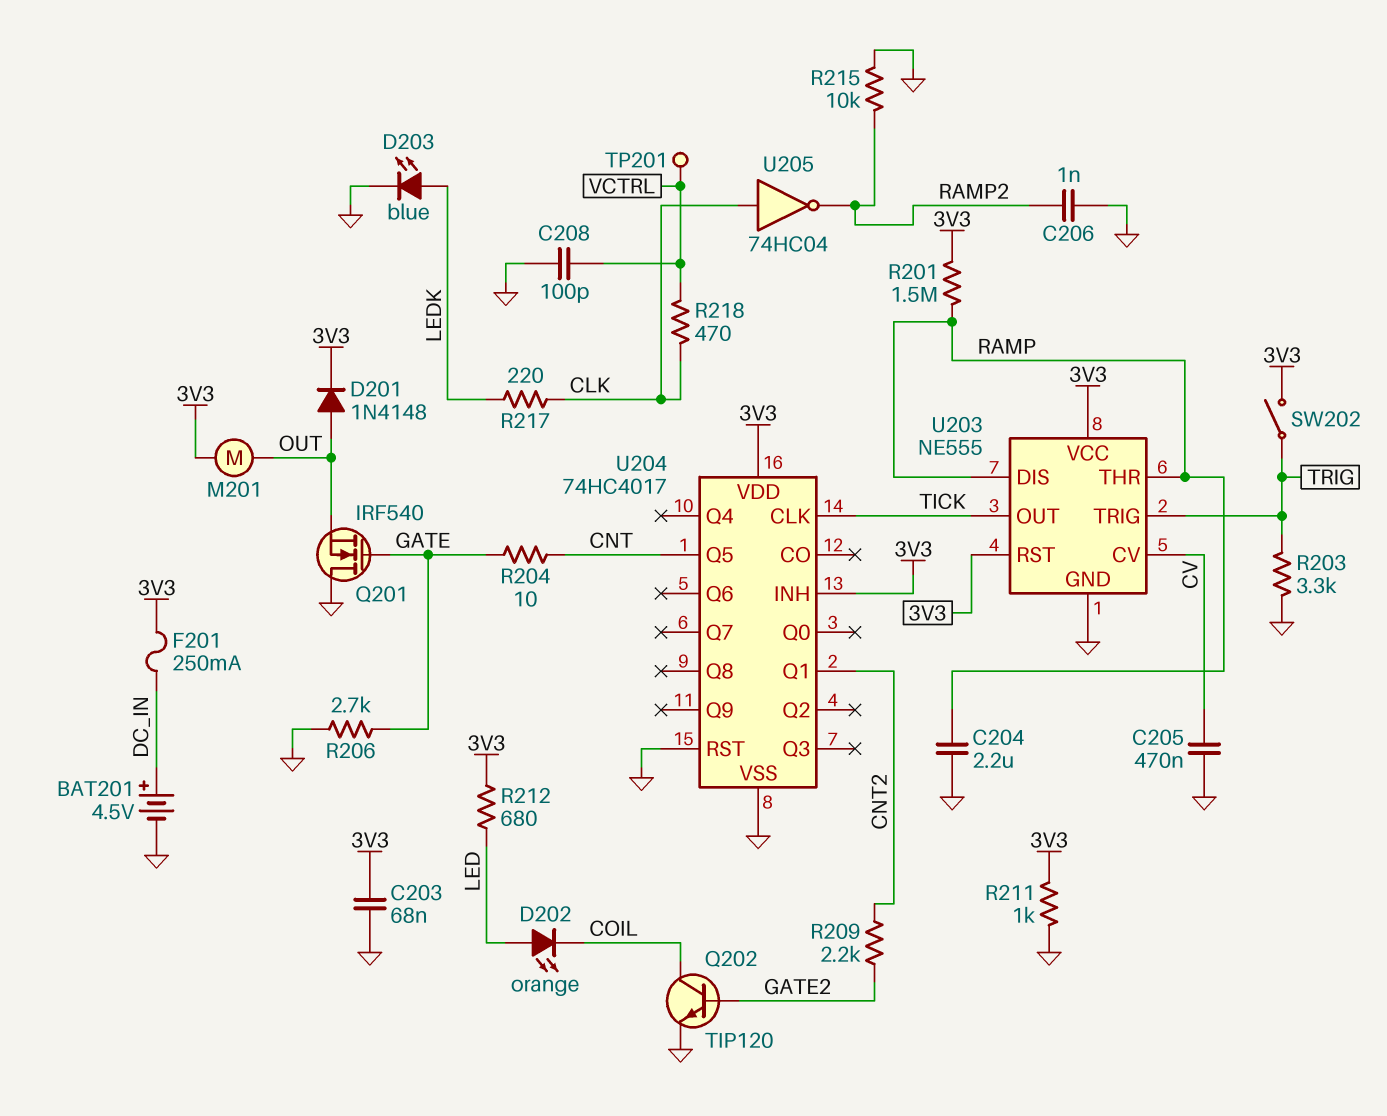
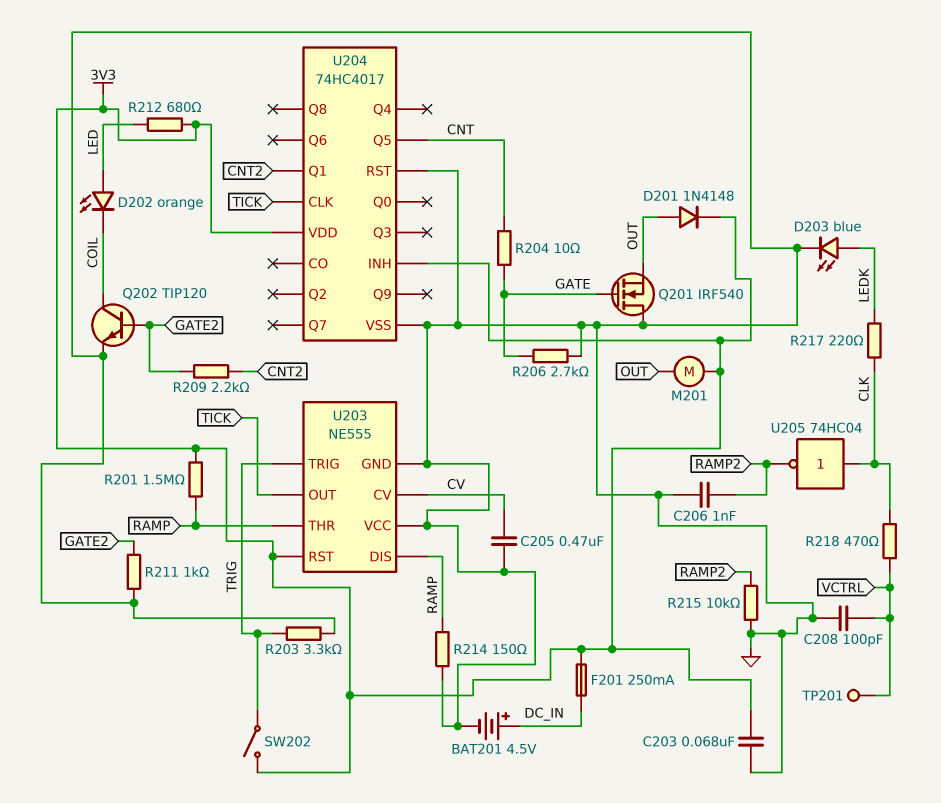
C204: 2.2uF (GND, RAMP) -> none
R211: 1k (3V3, GND) -> 1k (GATE2, GND)
R214: none -> 150 (GND, RAMP)
U203 pin VCC: 3V3 -> GND

